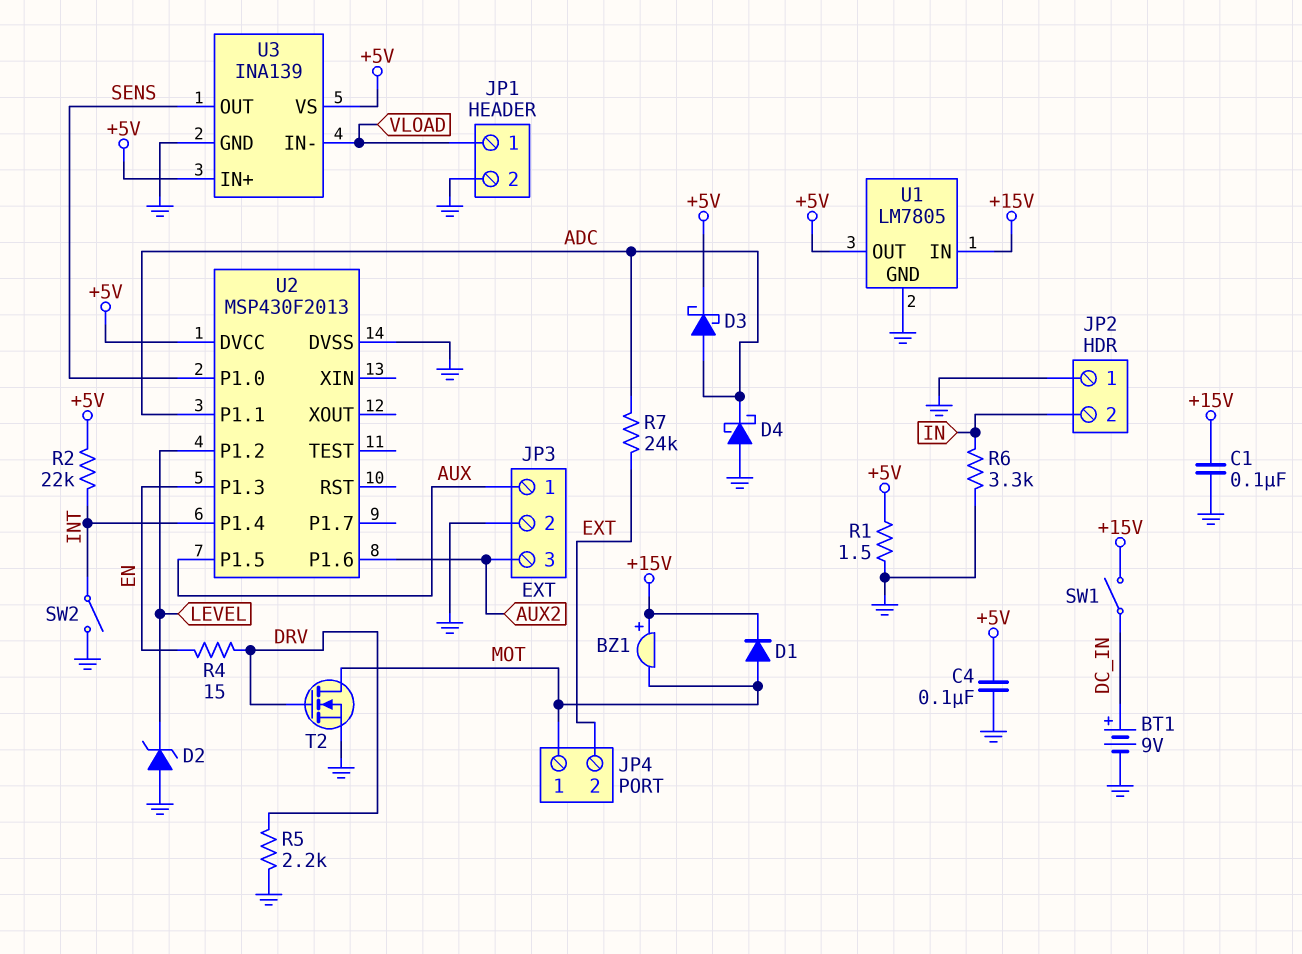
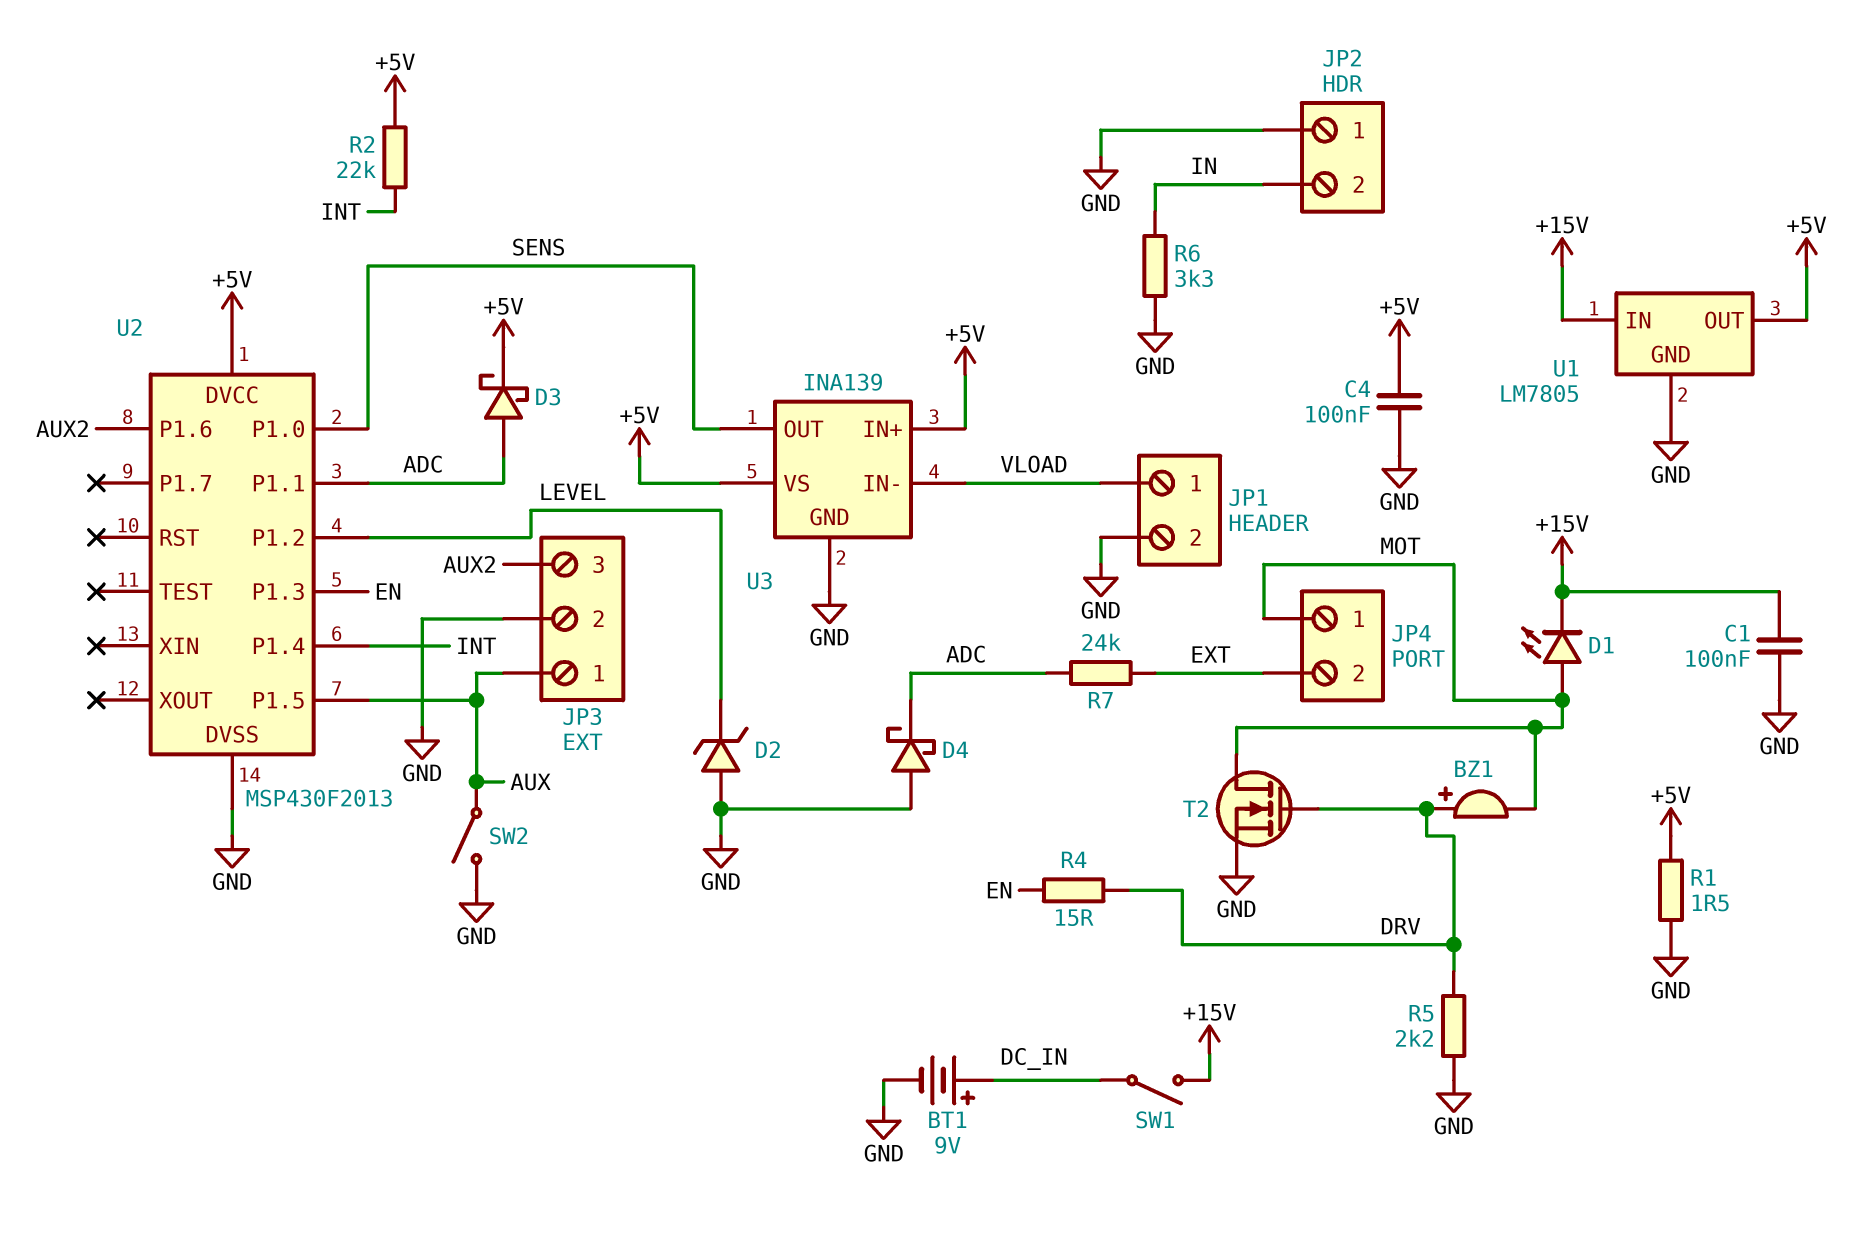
BZ1: buzzer (plus +15V, minus MOT) -> buzzer (plus DRV, minus MOT)
D1: diode (A MOT, K +15V) -> LED (A MOT, K +15V)
SW2: switch (GND, INT) -> switch (AUX, GND)

